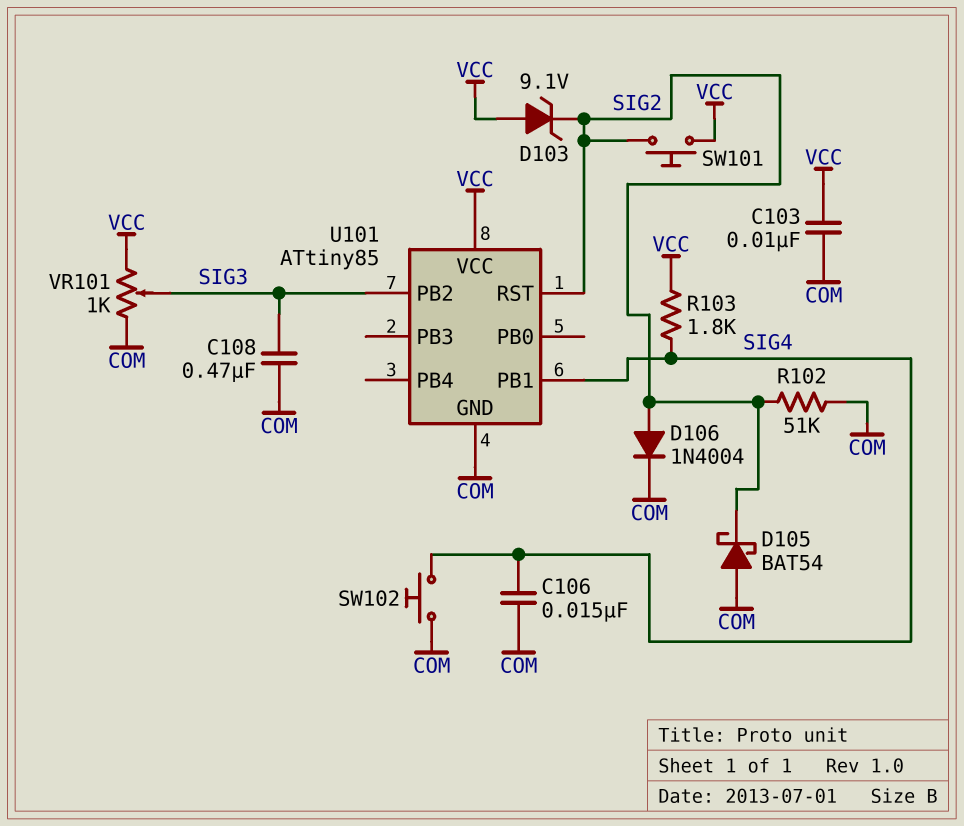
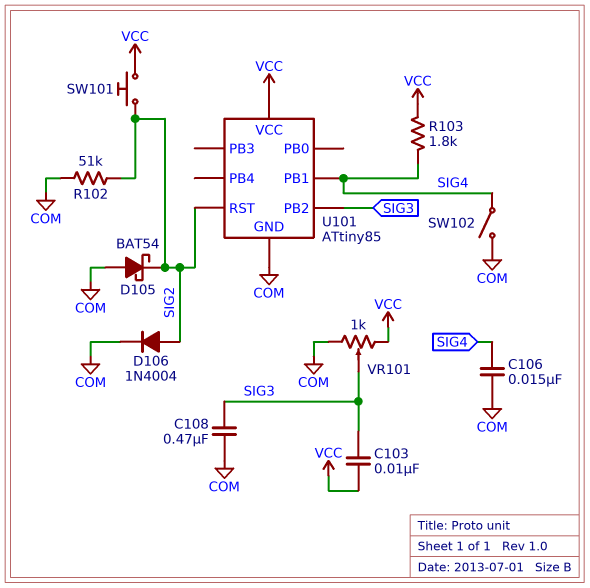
C103: 10nF (COM, VCC) -> 10nF (SIG3, VCC)
D103: zener 9.1V (A VCC, K SIG2) -> none
SW102: button (COM, SIG4) -> switch (COM, SIG4)

